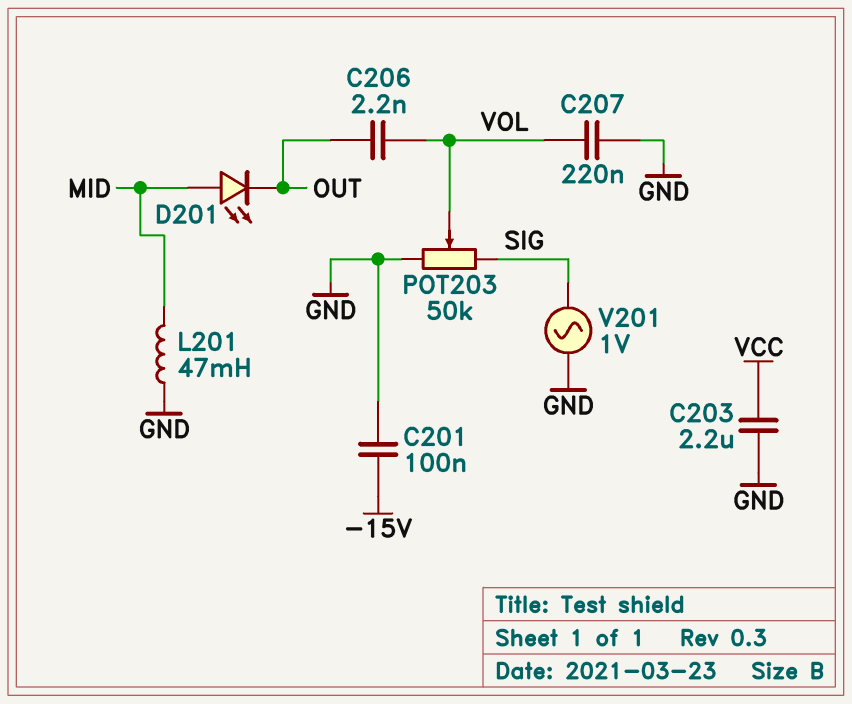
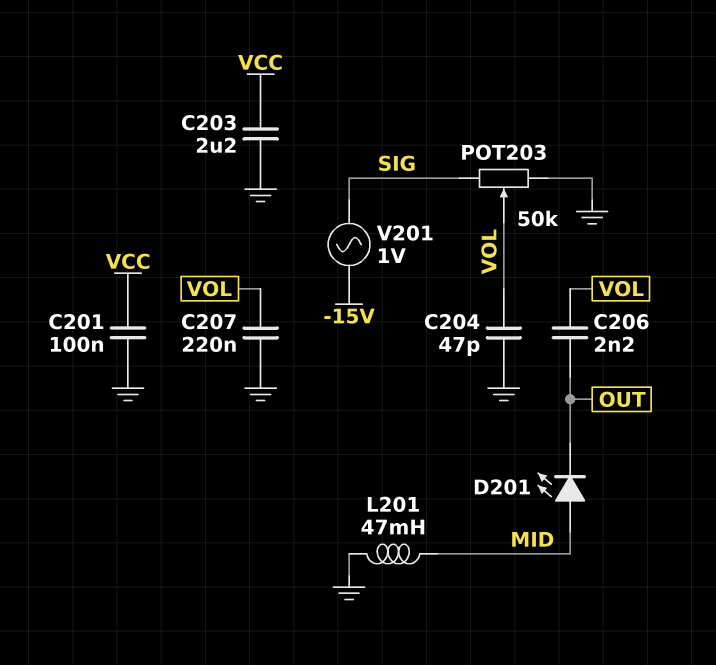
C201: 100nF (-15V, GND) -> 100nF (GND, VCC)
C204: none -> 47pF (GND, VOL)
V201: AC 1V (GND, SIG) -> AC 1V (-15V, SIG)

